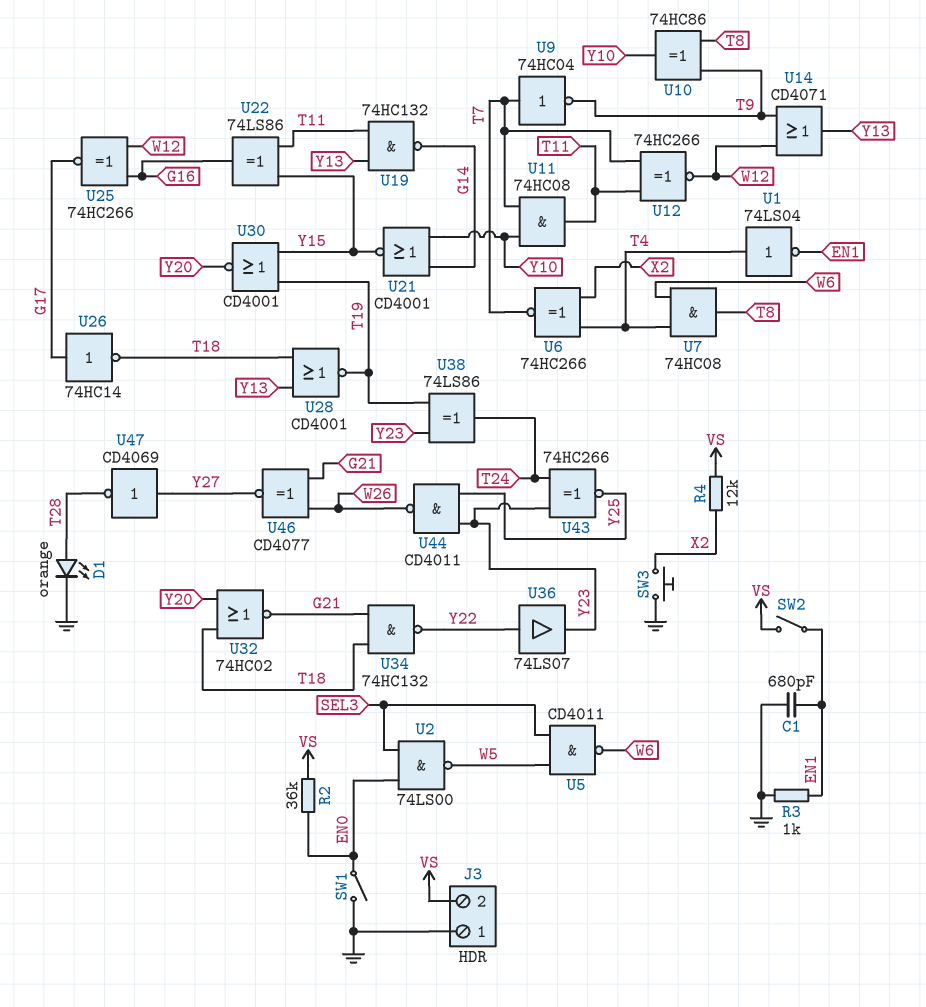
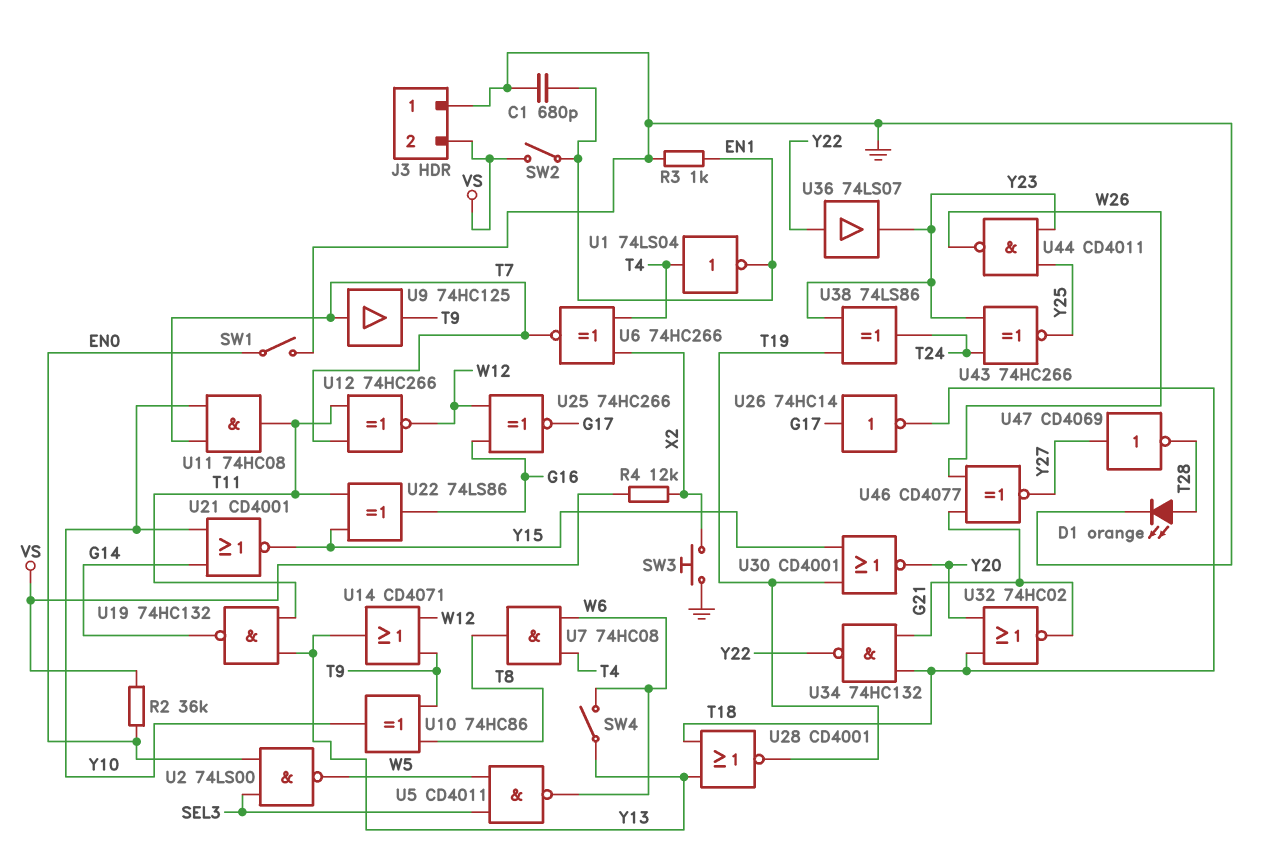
SW4: none -> switch (W6, Y13)
U9: NOT 74HC04 (in T7, out T9) -> buffer 74HC125 (in T7, out T9)

